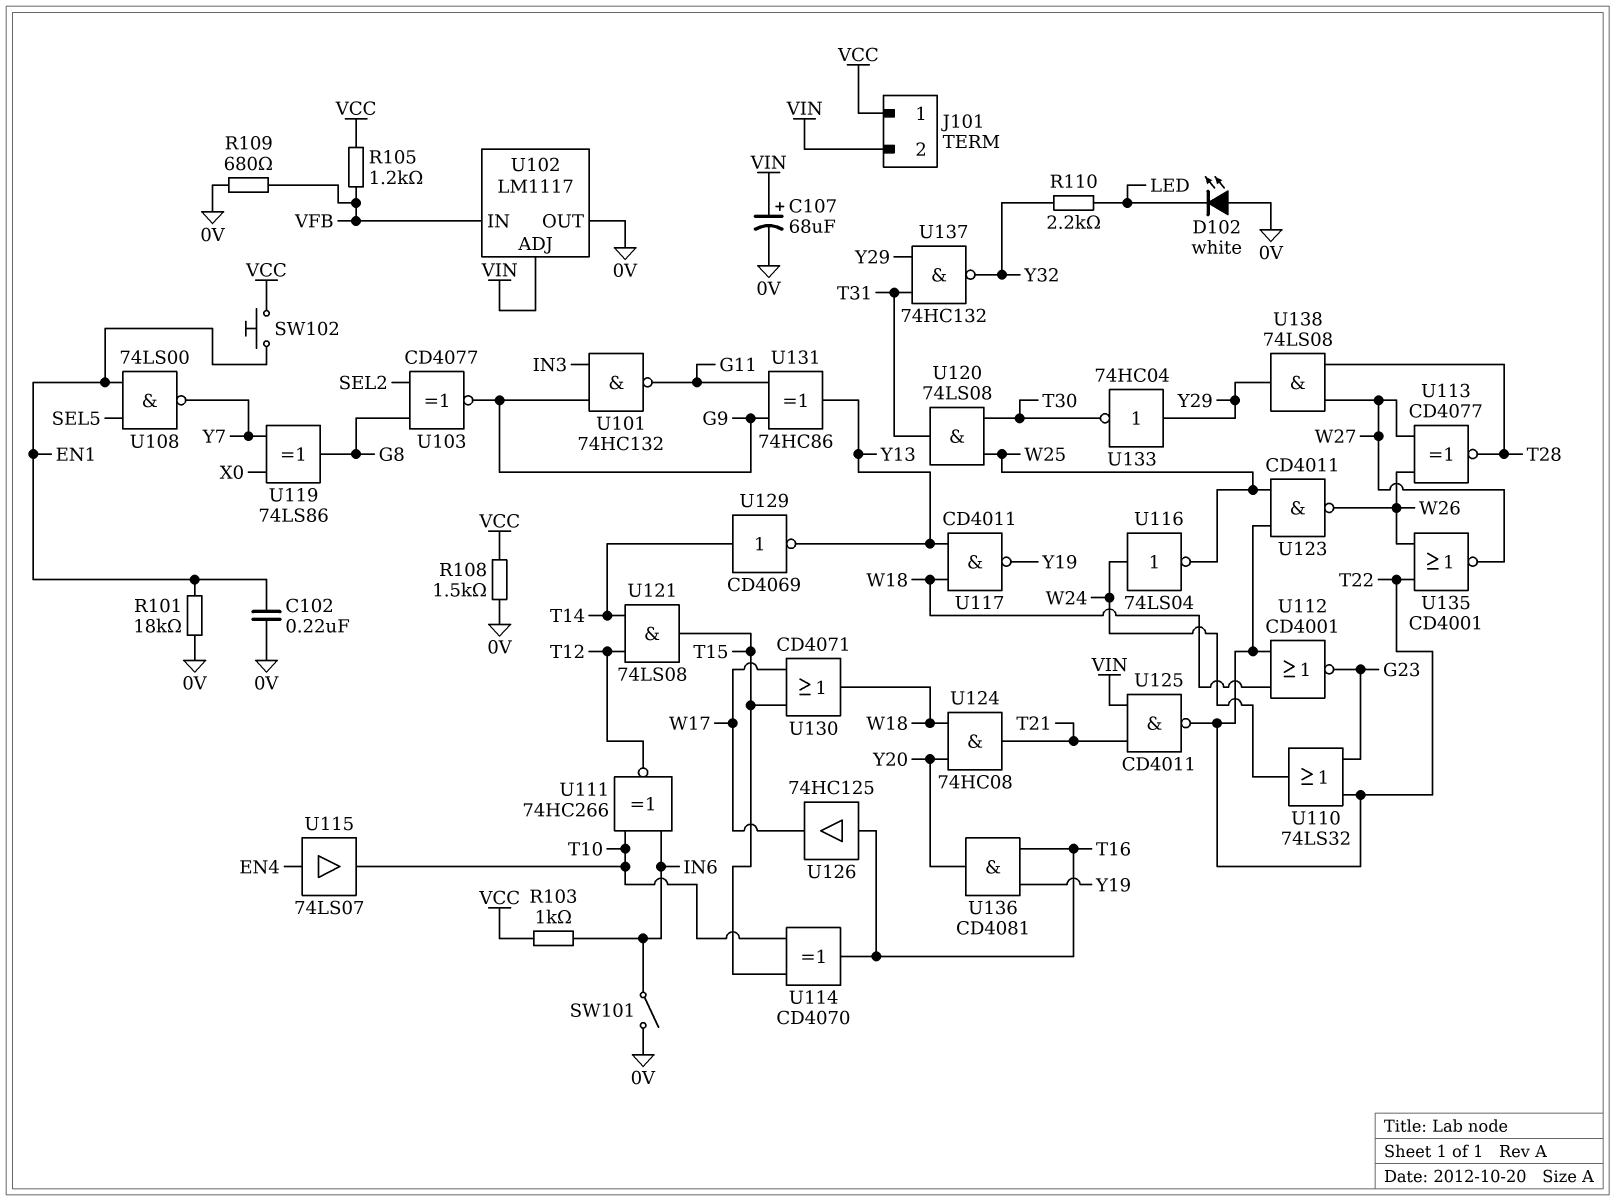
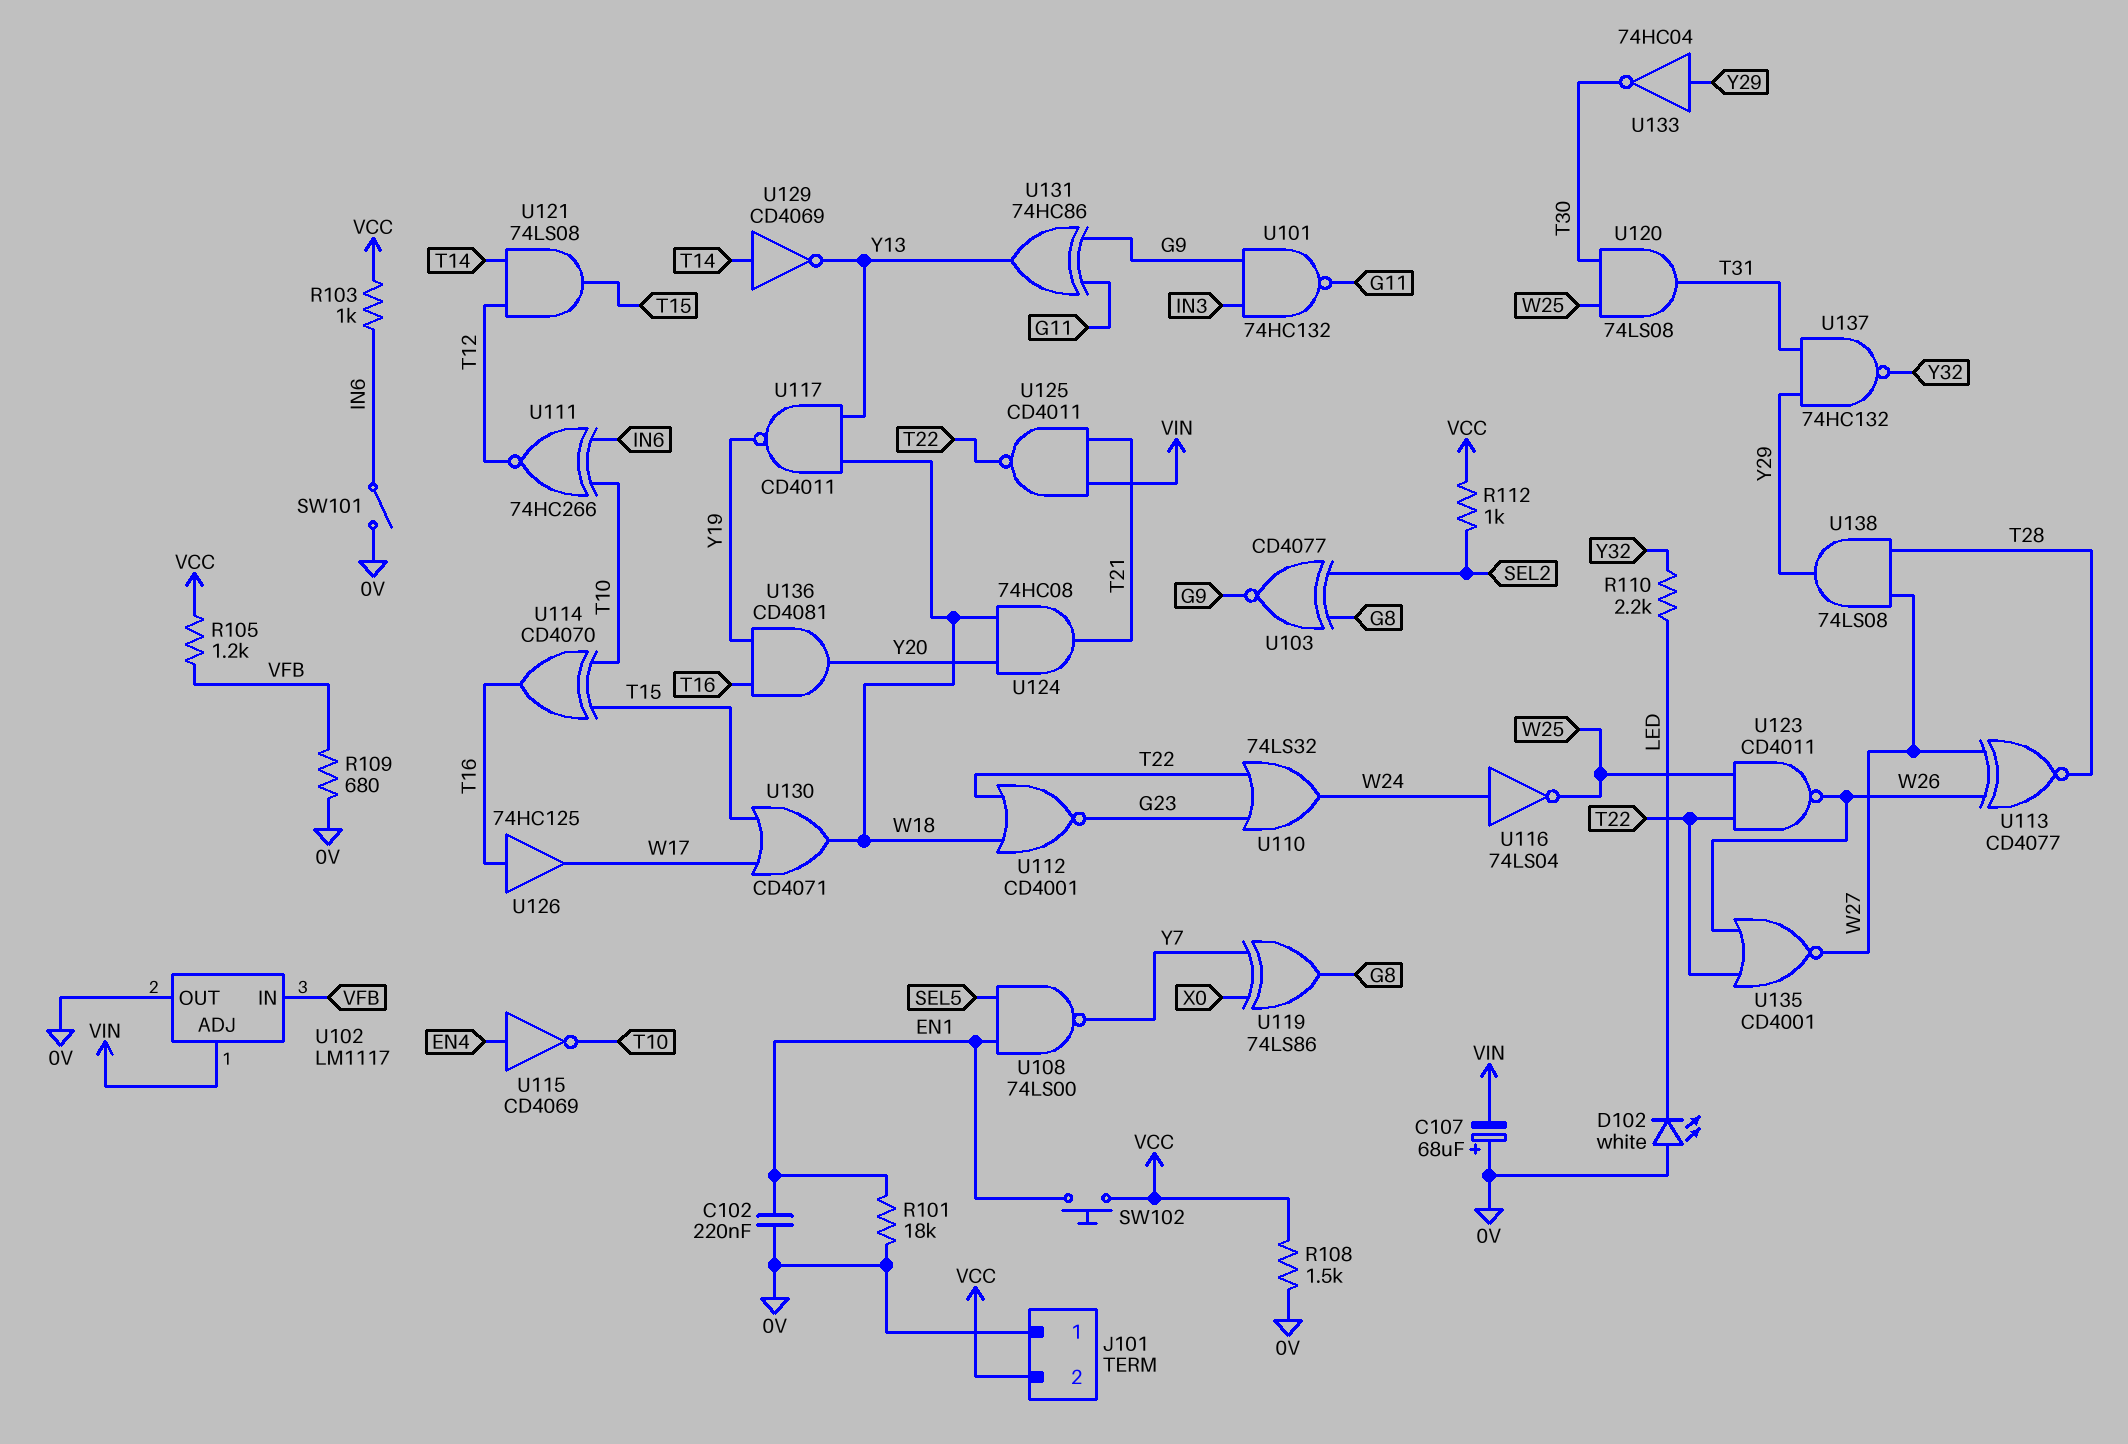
C107: 68uF (plus VIN, minus 0V) -> 68uF (plus 0V, minus VIN)
J101 pin 1: VCC -> 0V
J101 pin 2: VIN -> VCC
R112: none -> 1k (SEL2, VCC)
U115: buffer 74LS07 (in EN4, out T10) -> NOT CD4069 (in EN4, out T10)

